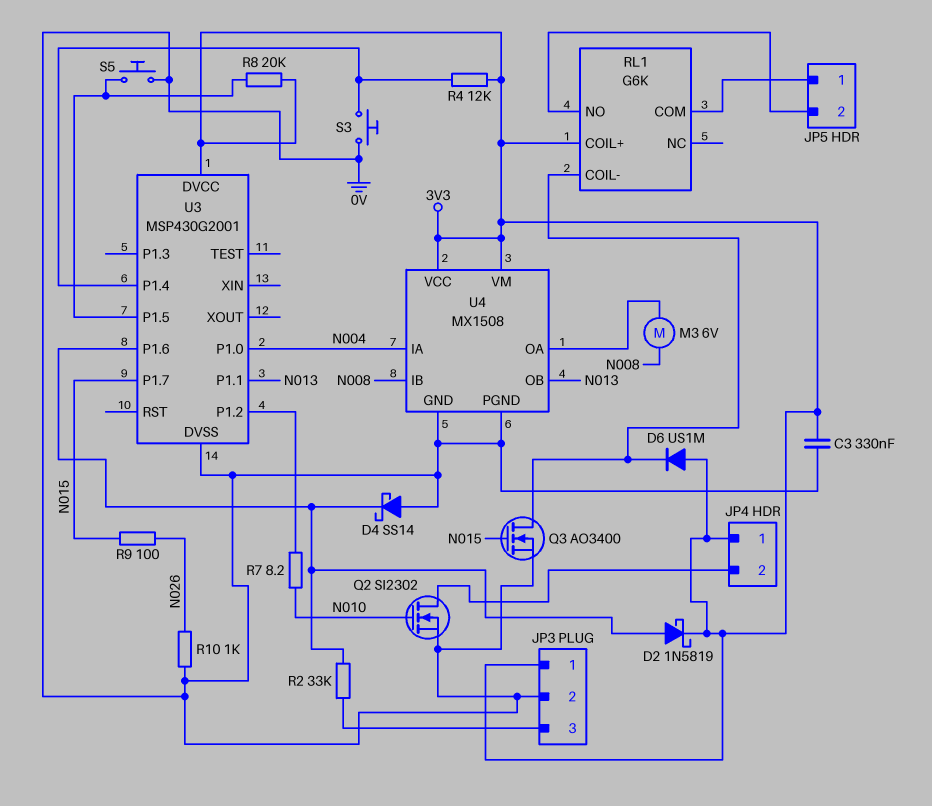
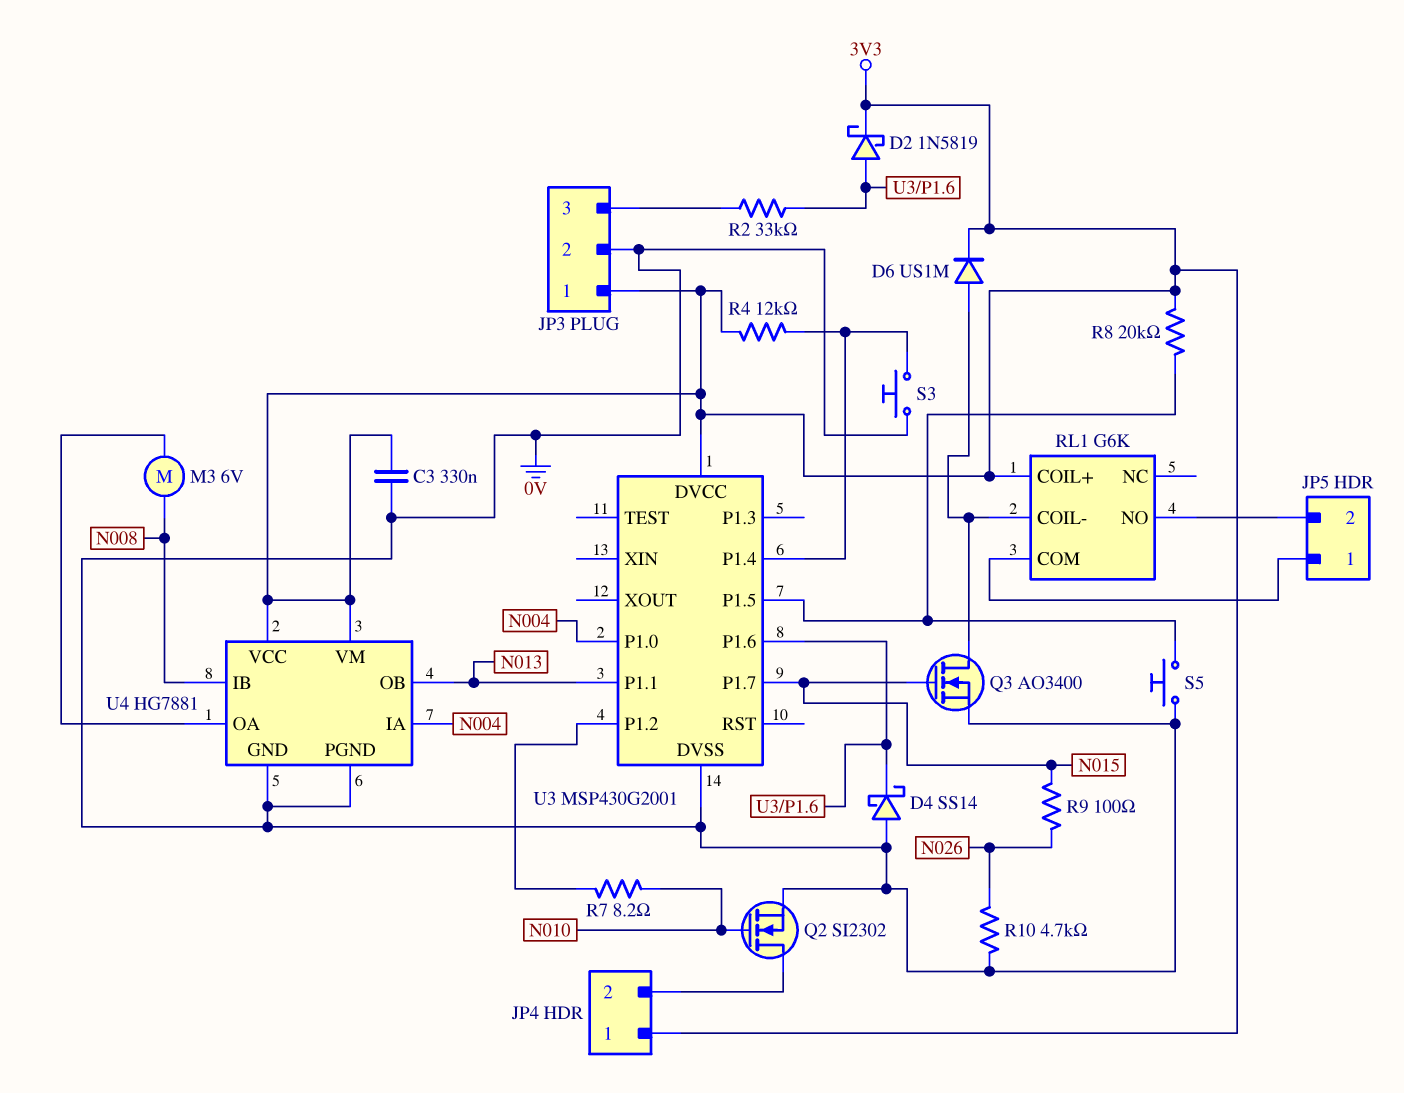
D6: diode US1M (A 3V3, K RL1/COIL-) -> diode US1M (A RL1/COIL-, K 3V3)
R10: 1k (0V, N026) -> 4.7k (0V, N026)
U4: MX1508 -> HG7881

